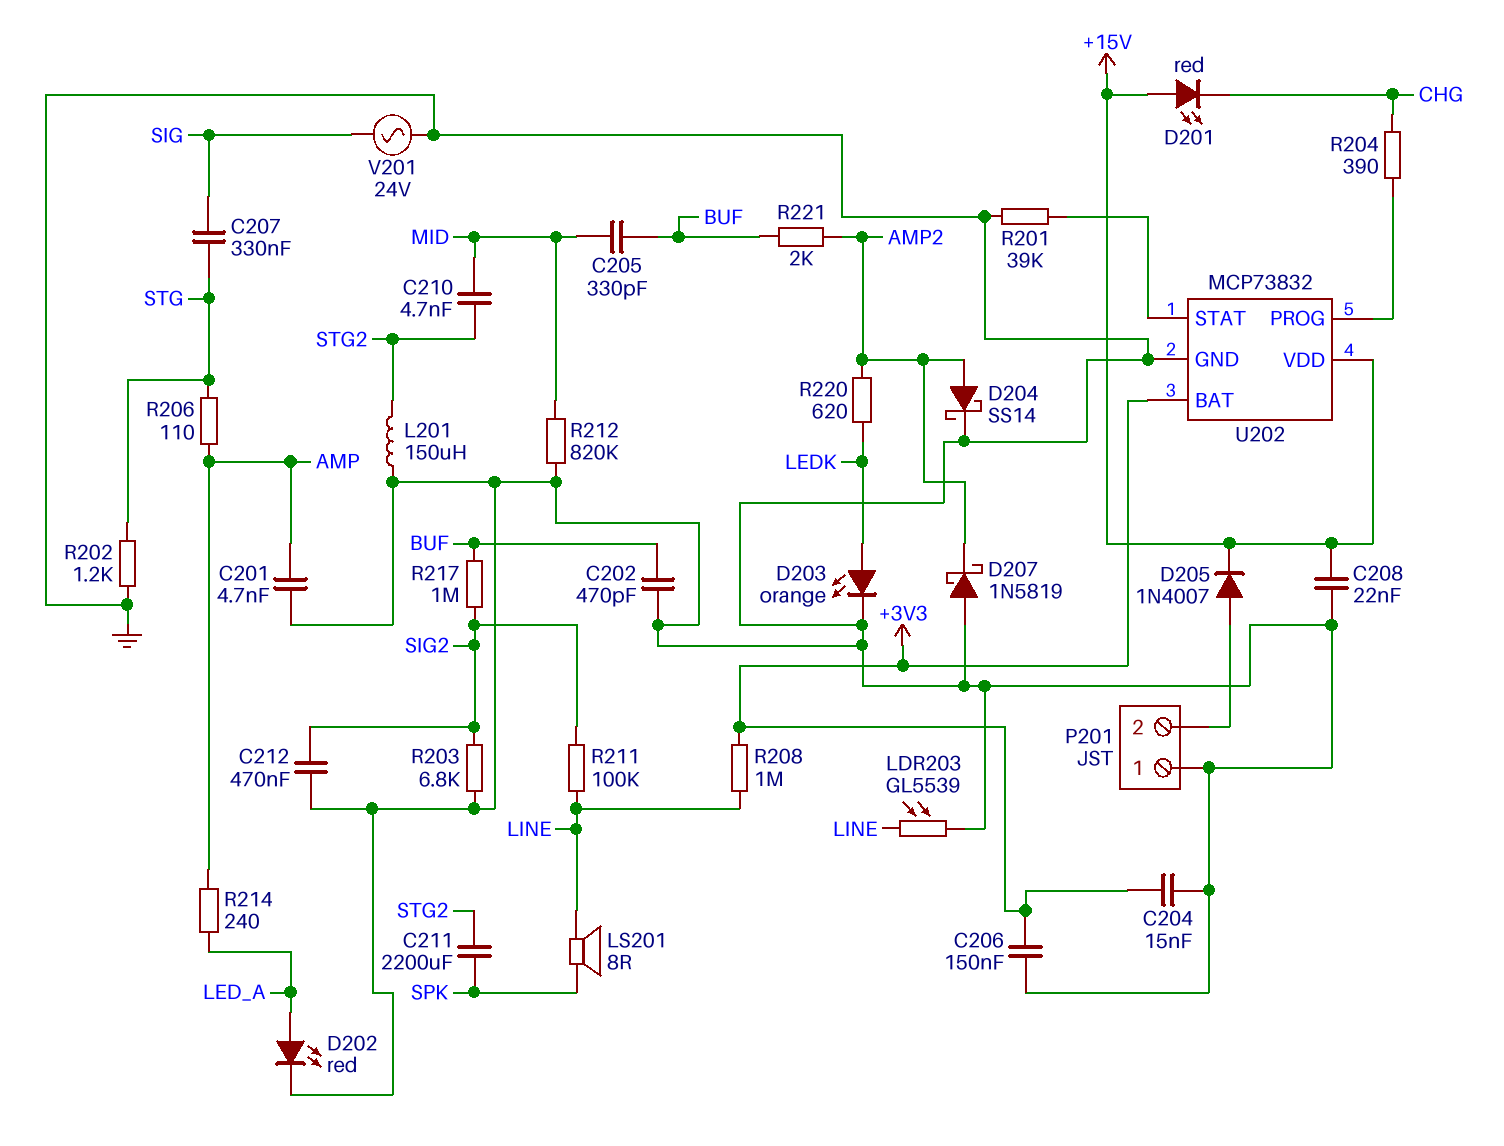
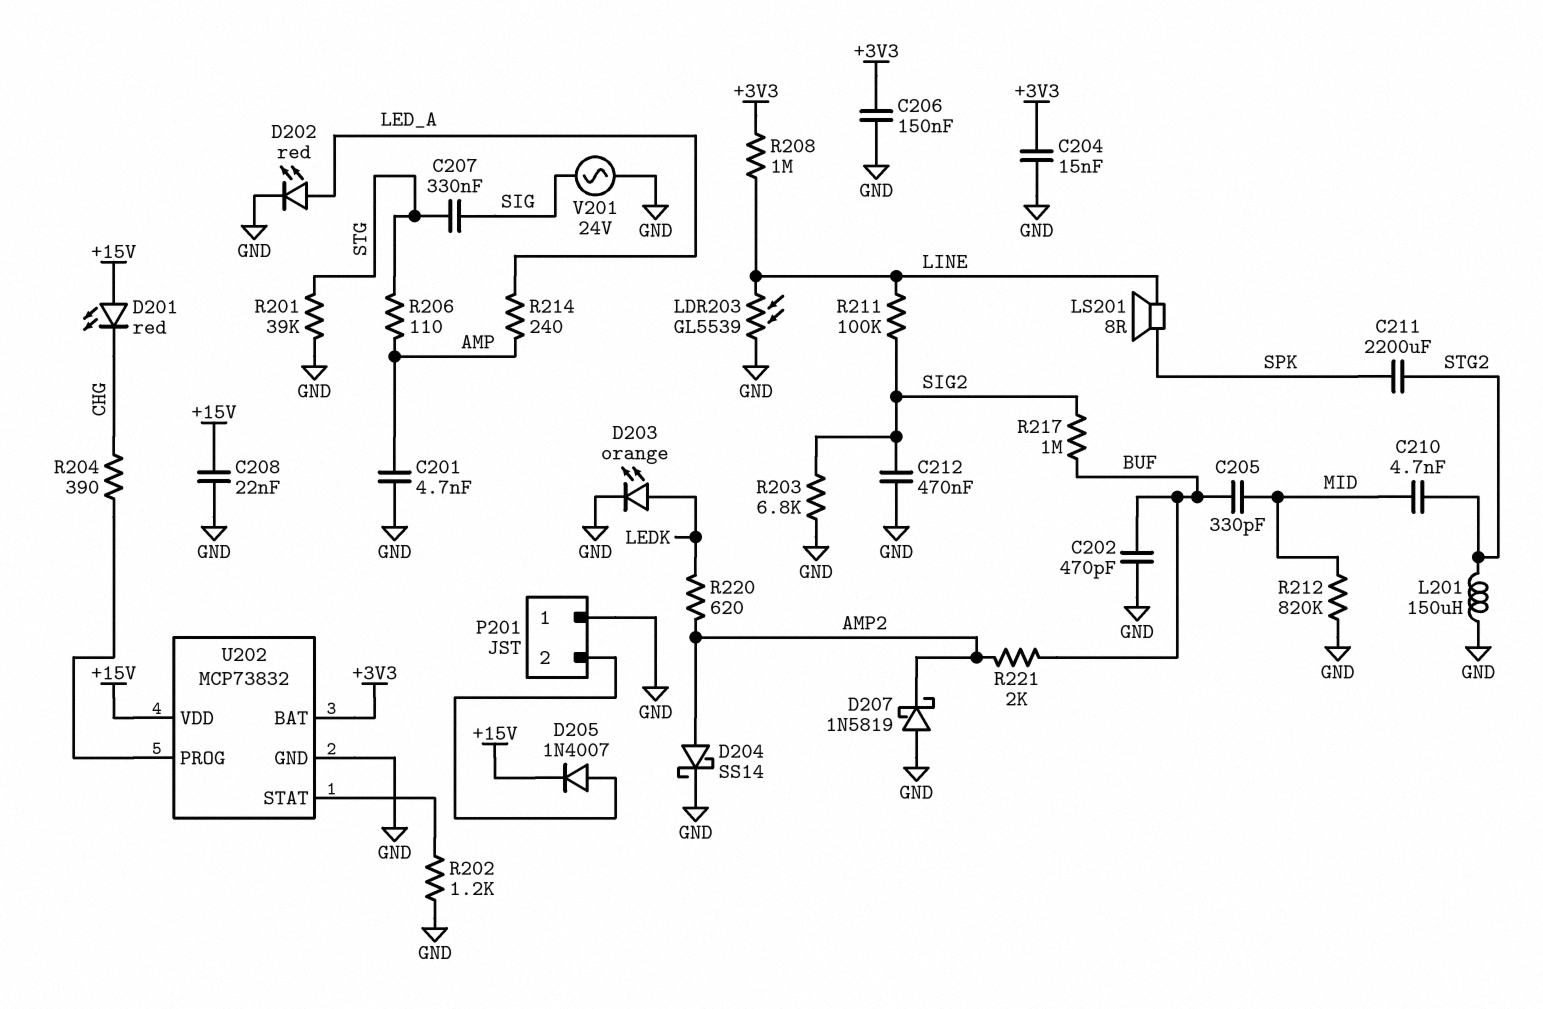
R201: 39k (GND, U202/STAT) -> 39k (GND, STG)
R202: 1.2k (GND, STG) -> 1.2k (GND, U202/STAT)

